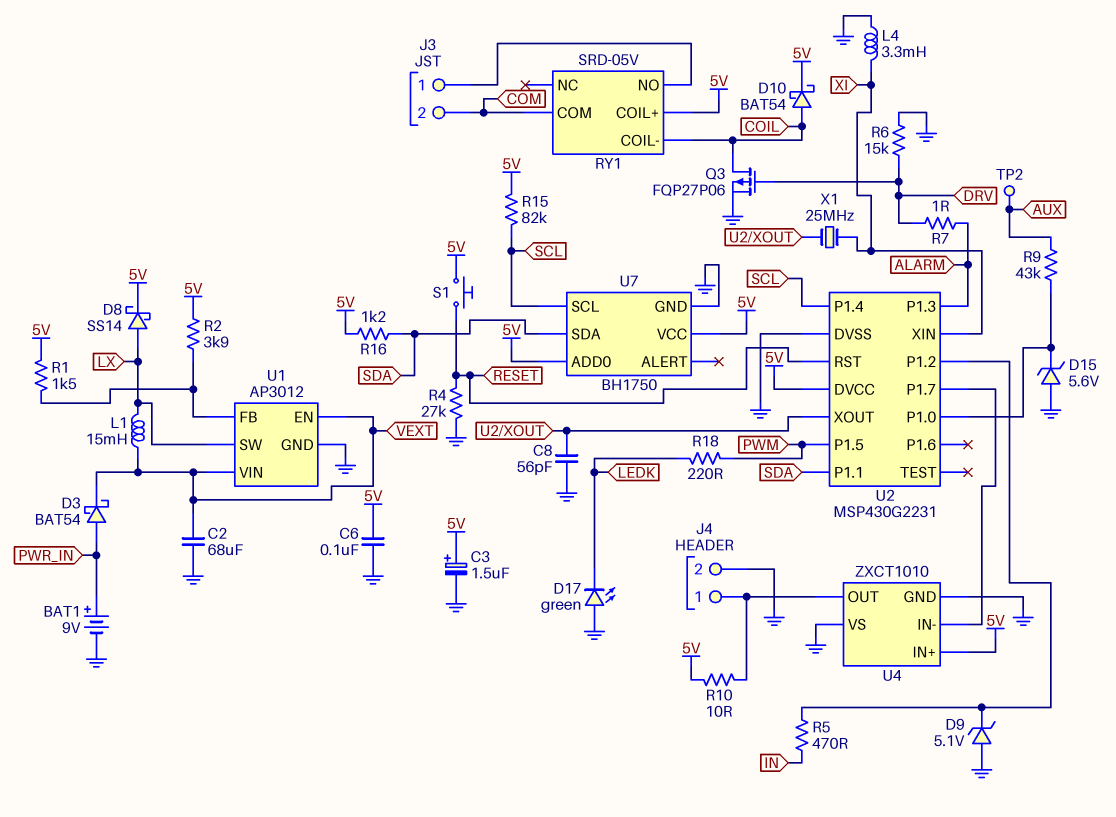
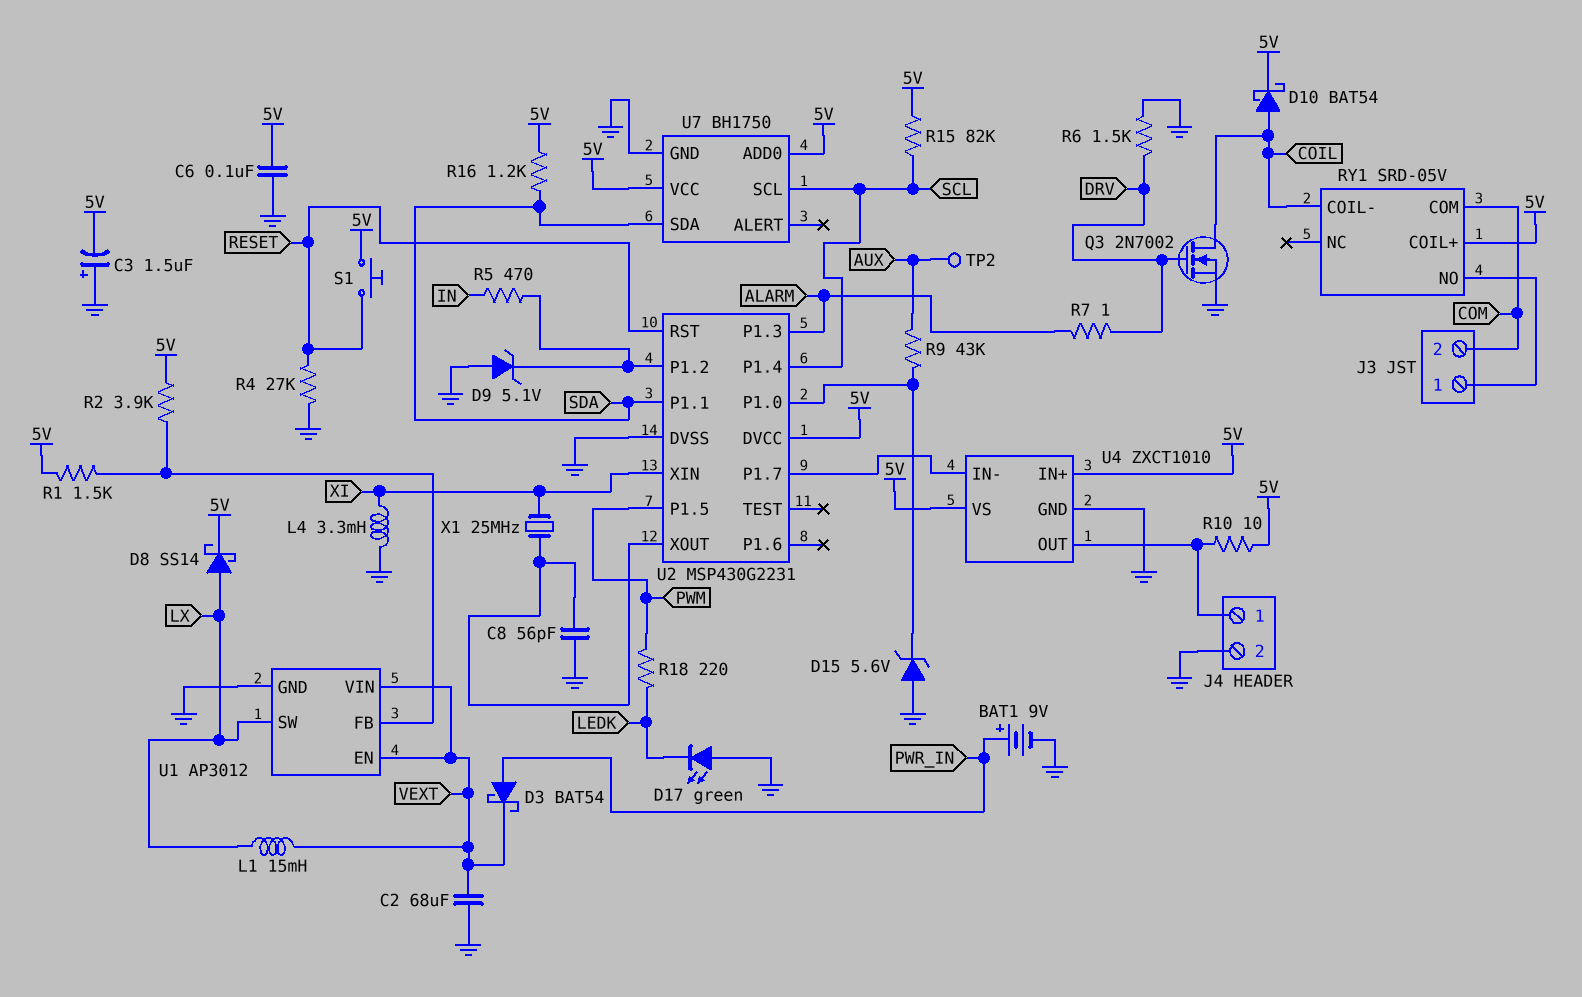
C3: 1.5uF (plus 5V, minus GND) -> 1.5uF (plus GND, minus 5V)
Q3: PMOS FQP27P06 (G DRV, D COIL, S GND) -> NMOS 2N7002 (G DRV, D COIL, S GND)
R6: 15k (DRV, GND) -> 1.5k (DRV, GND)
U4 pin VS: GND -> 5V

